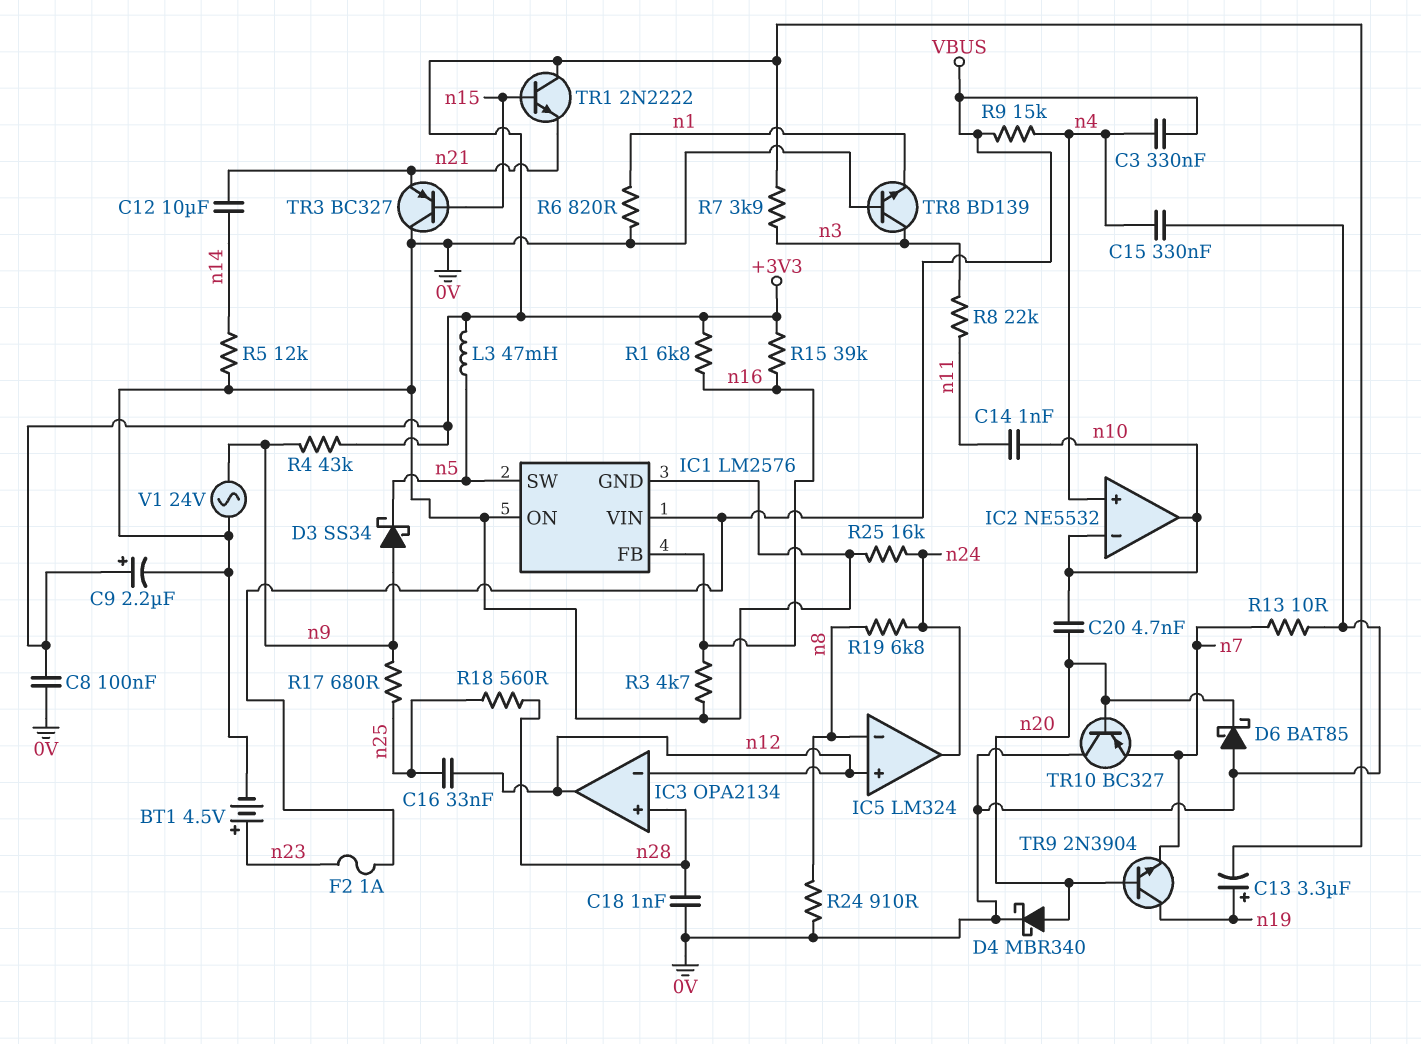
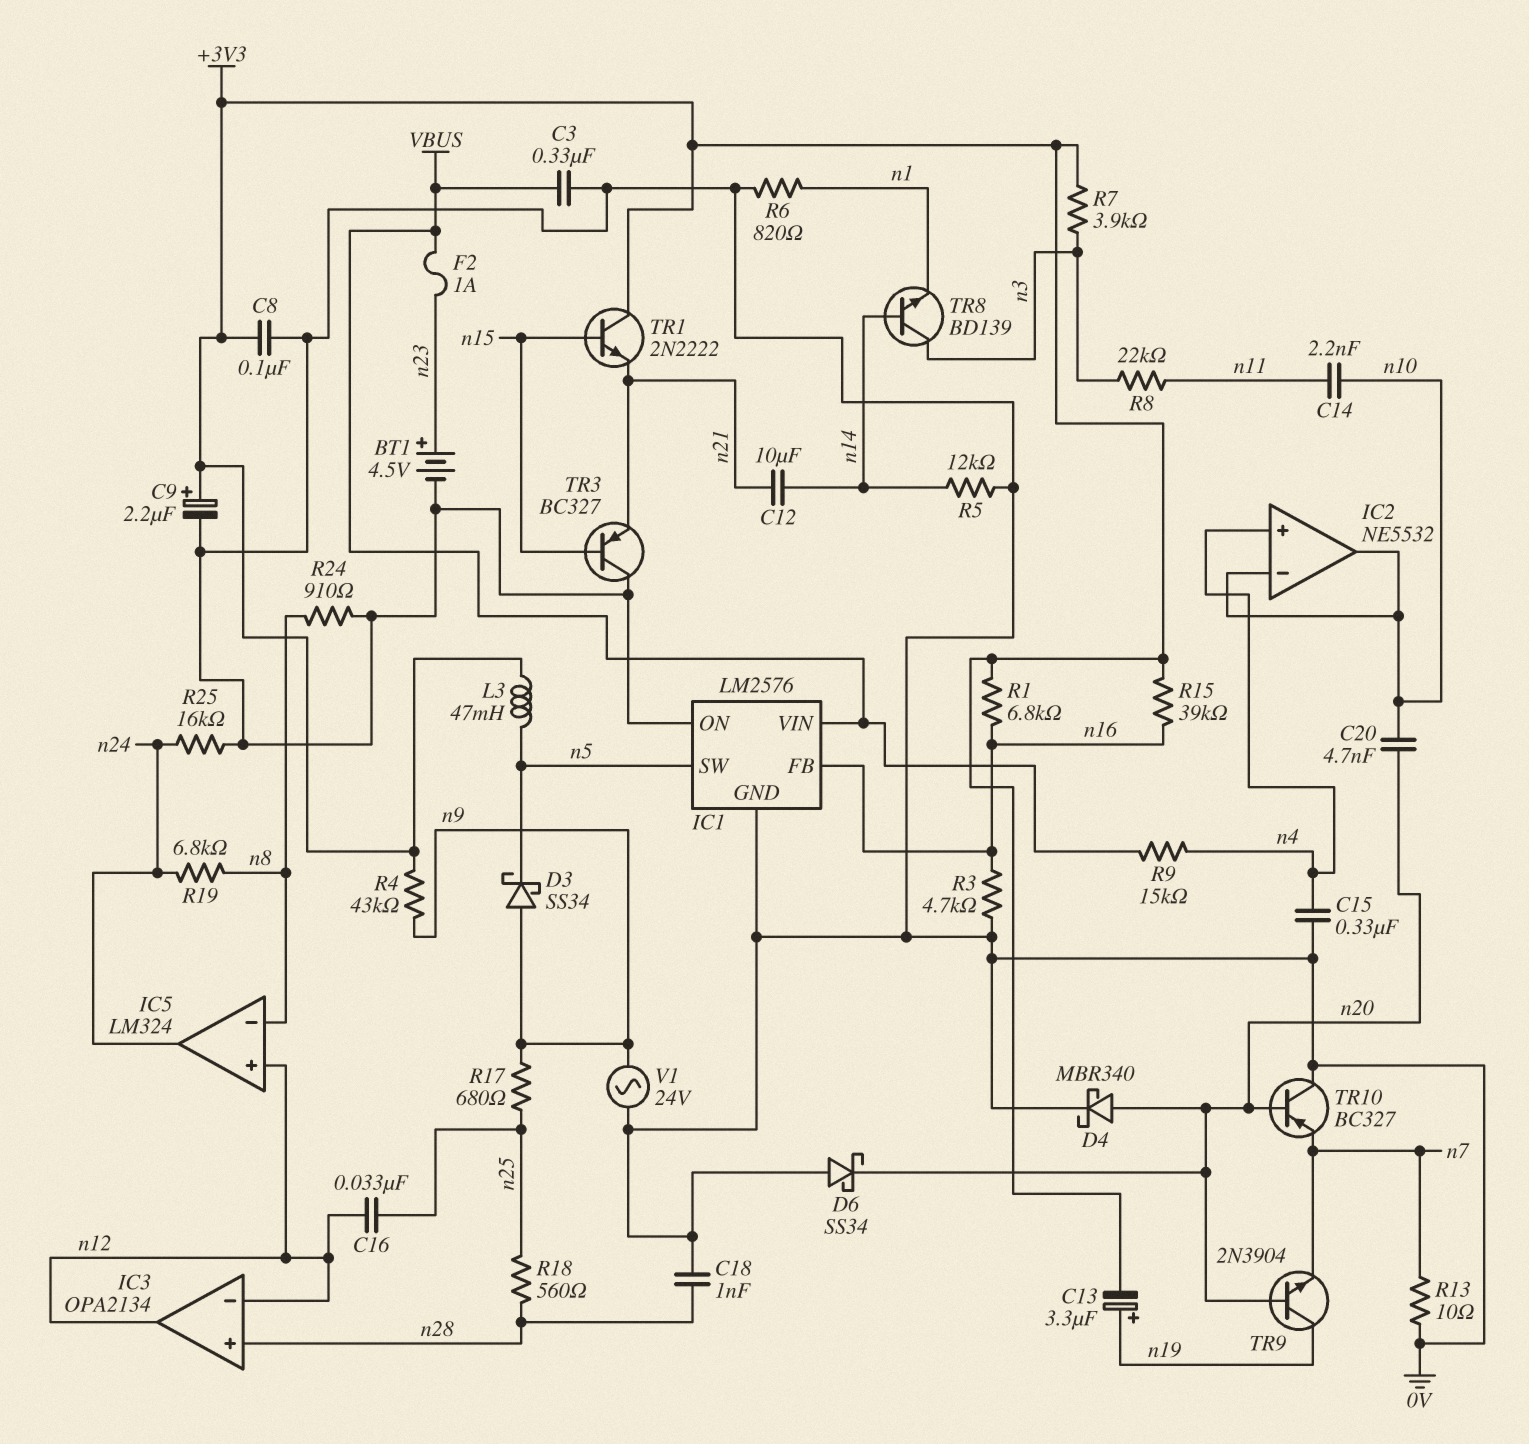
C3: 330nF (VBUS, n4) -> 330nF (0V, VBUS)
C14: 1nF (n10, n11) -> 2.2nF (n10, n11)
D6: schottky BAT85 (A 0V, K n20) -> schottky SS34 (A 0V, K n20)
TR8: NPN BD139 (B 0V, C n3, E n1) -> NPN BD139 (B n14, C n3, E n1)

